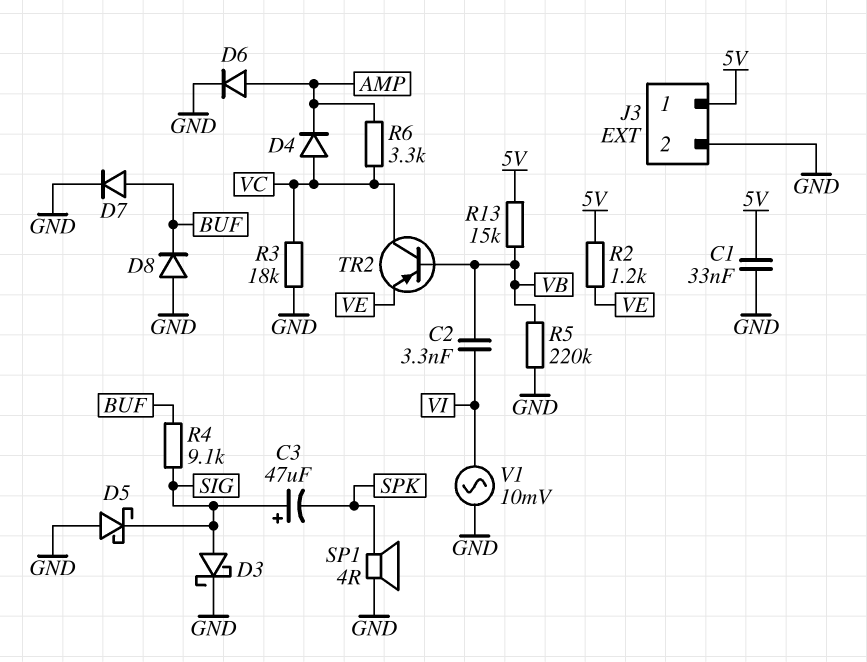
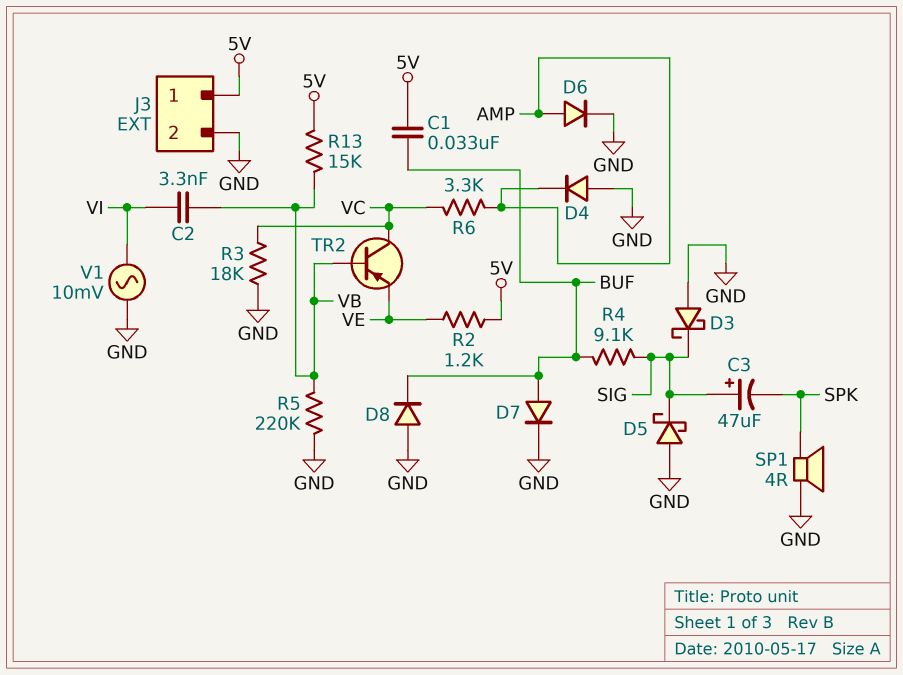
C1: 33nF (5V, GND) -> 33nF (5V, BUF)
D3: schottky (A SIG, K GND) -> schottky (A GND, K SIG)
D4: diode (A VC, K AMP) -> diode (A GND, K AMP)

